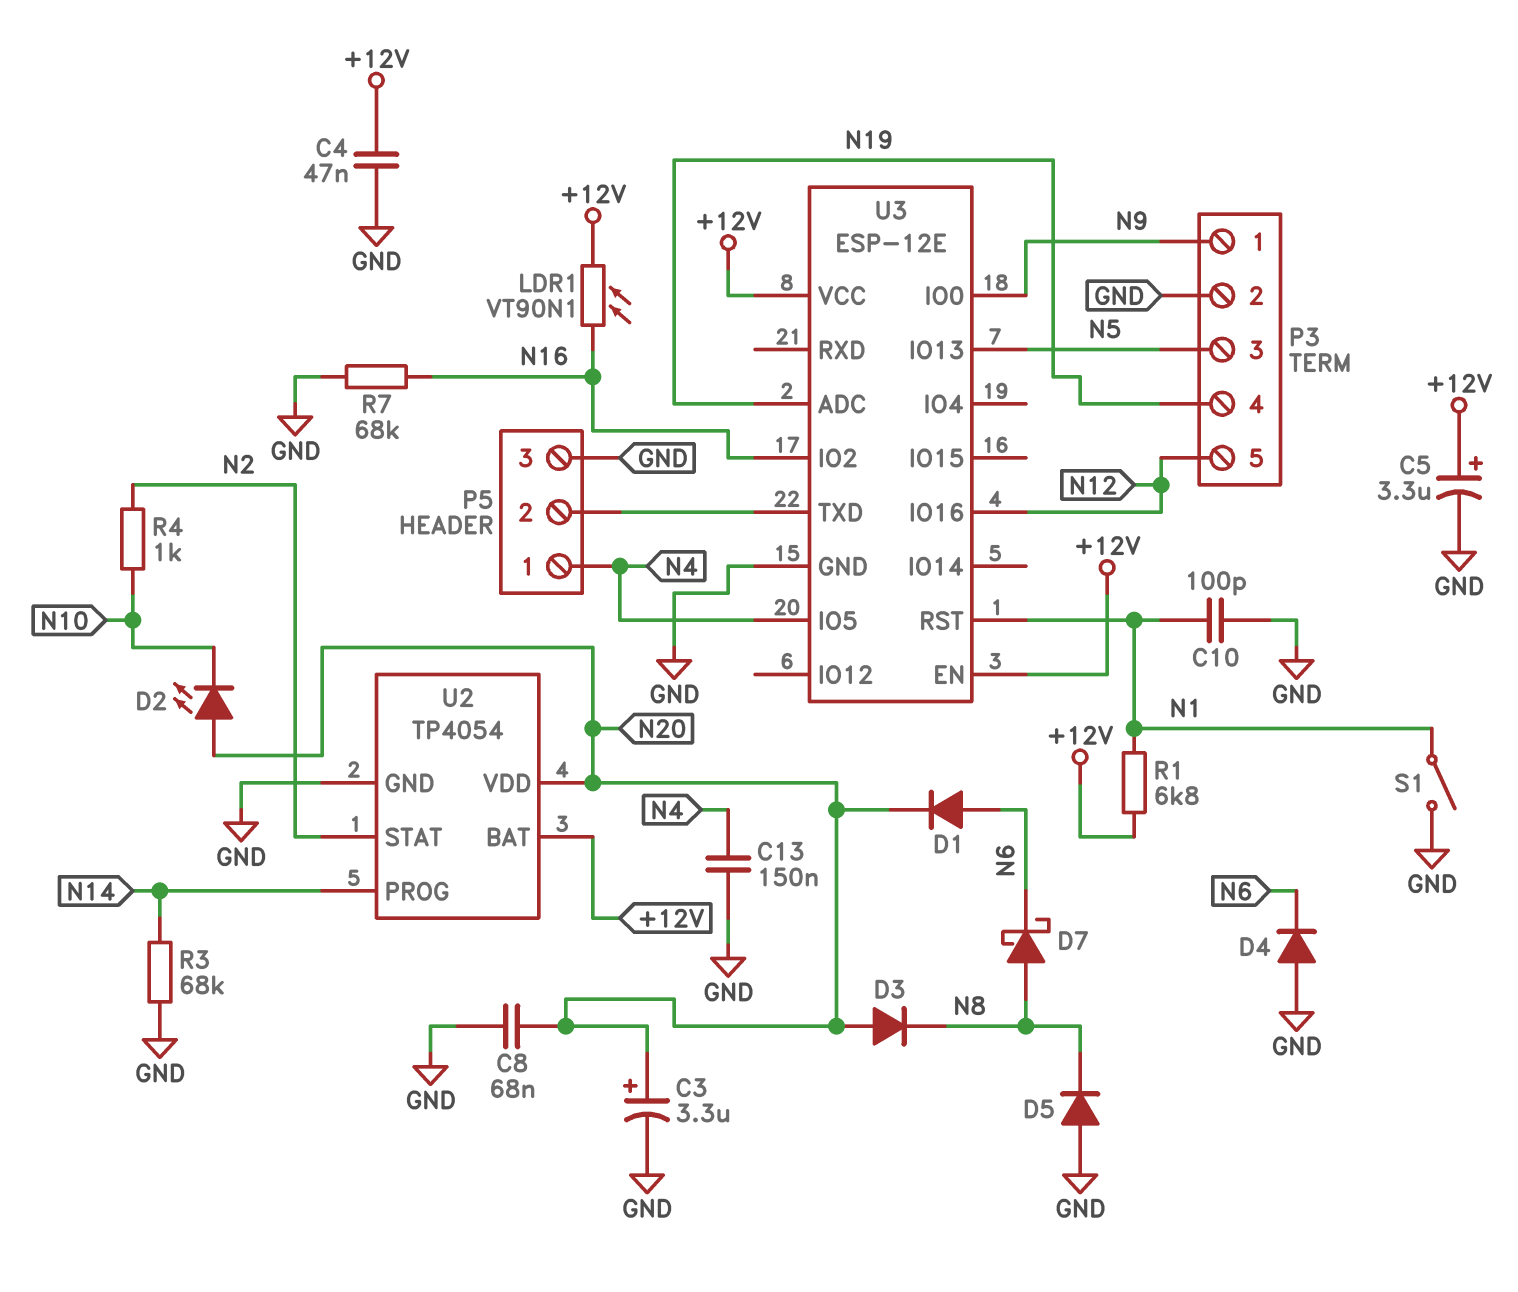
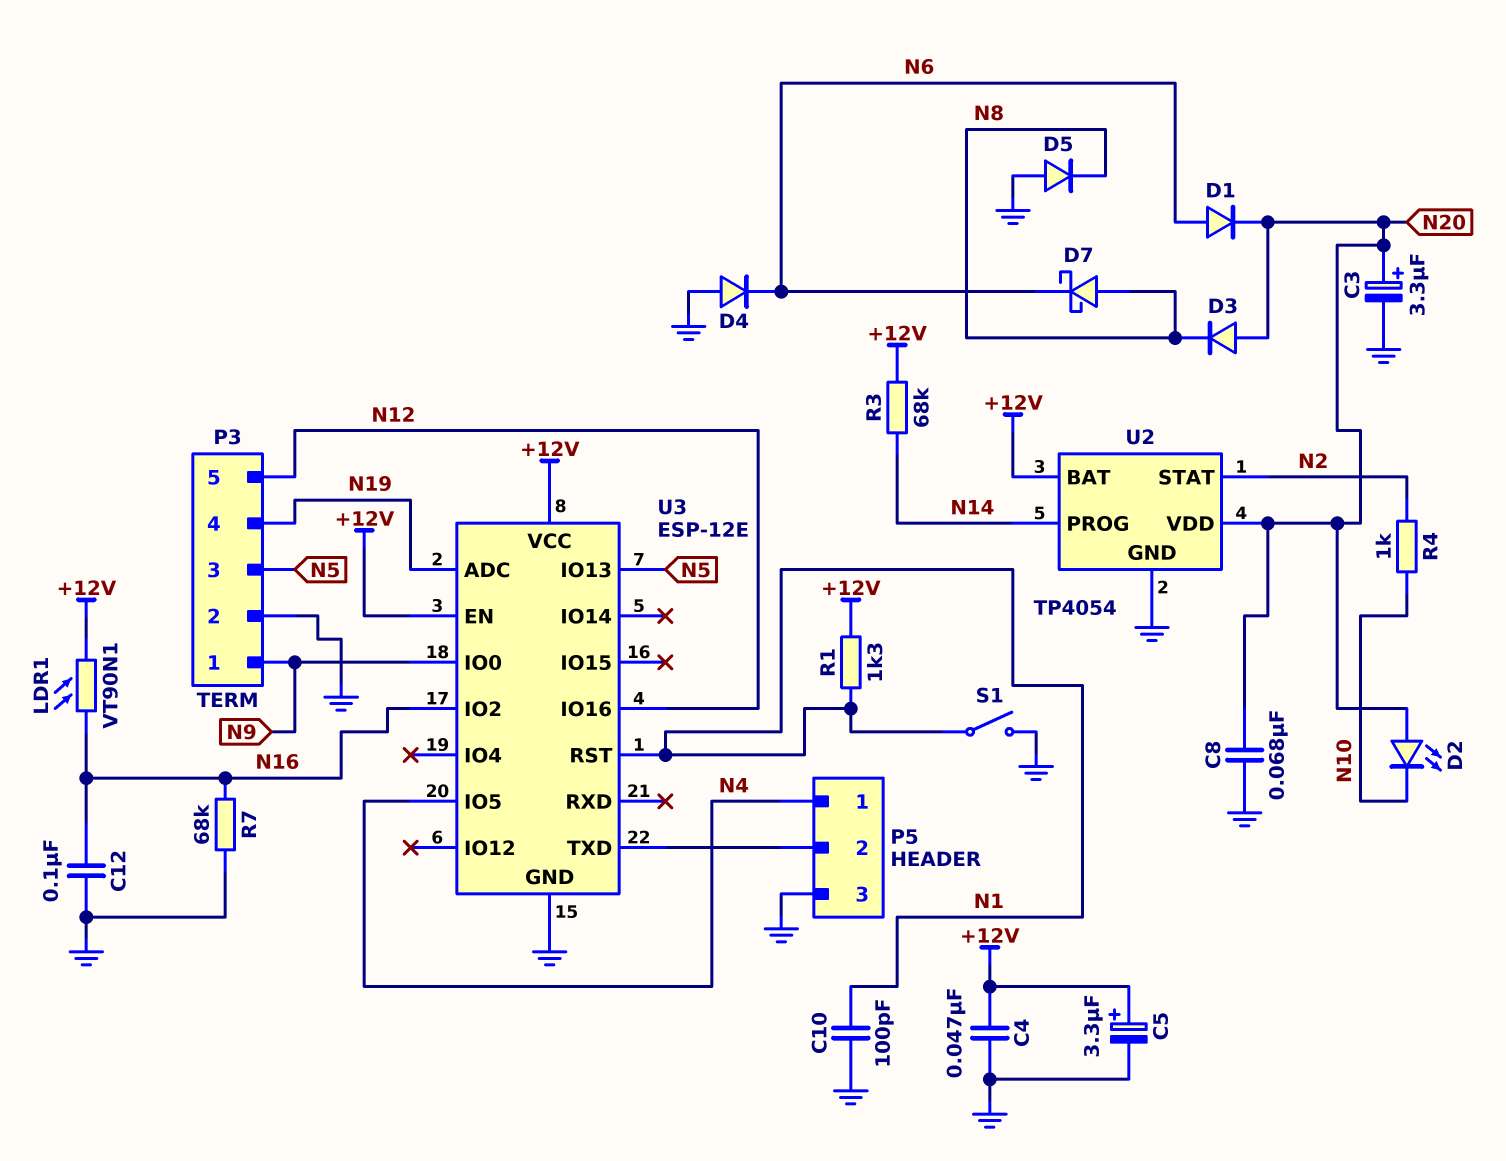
C12: none -> 100nF (GND, N16)
C13: 150nF (GND, N4) -> none
R1: 6.8k (+12V, N1) -> 1.3k (+12V, N1)
R3: 68k (GND, N14) -> 68k (+12V, N14)

